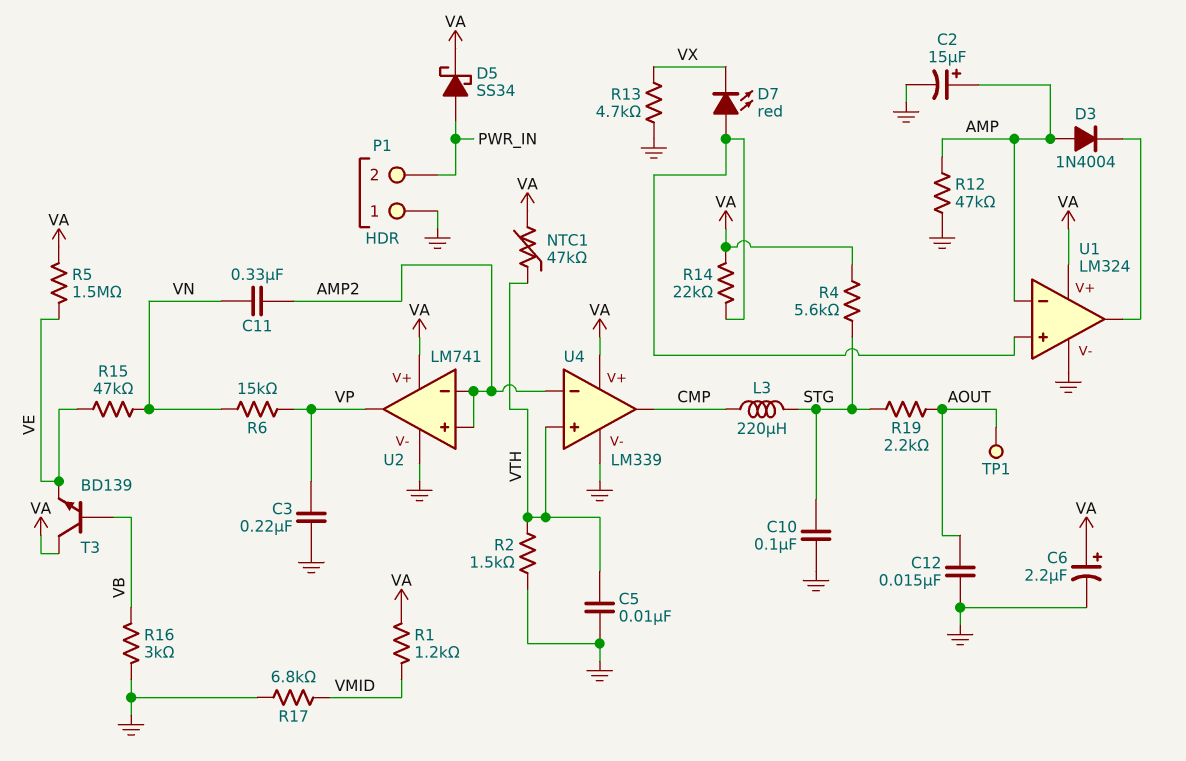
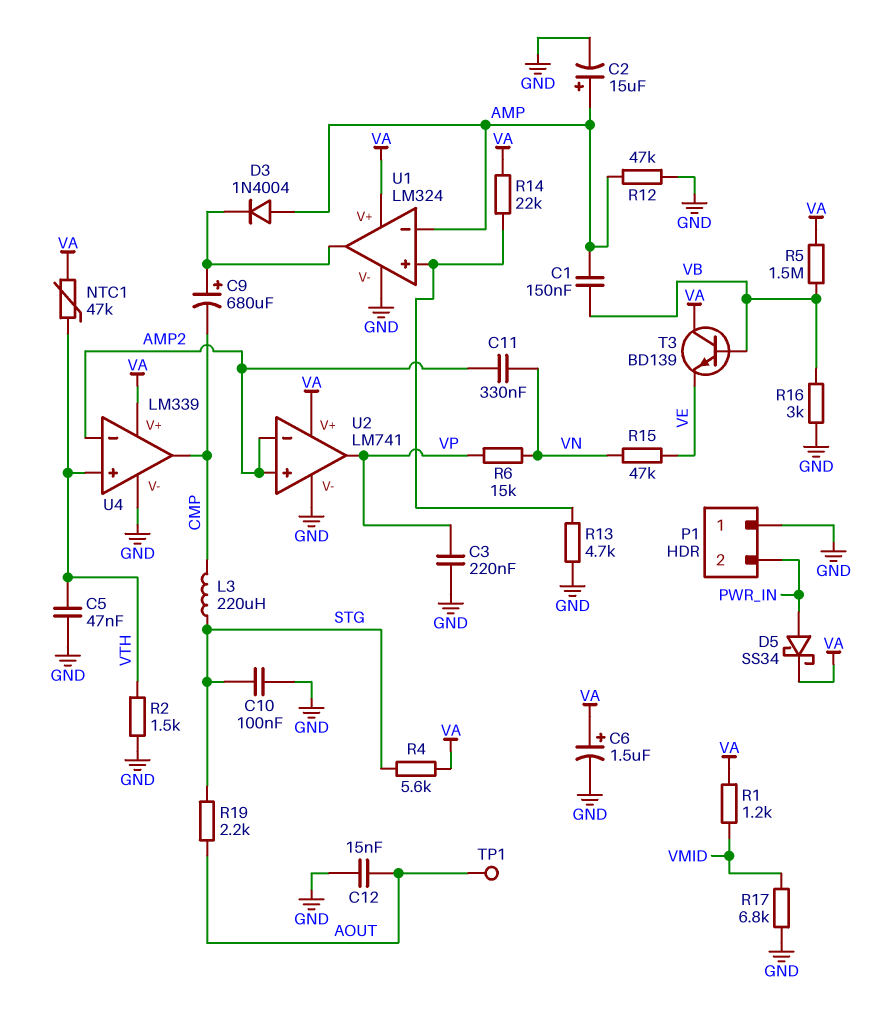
C1: none -> 150nF (AMP, VB)
C5: 10nF (GND, VTH) -> 47nF (GND, VTH)
C6: 2.2uF (plus VA, minus GND) -> 1.5uF (plus VA, minus GND)
C9: none -> 680uF (plus U1/out, minus CMP)
D7: LED red (A U1/in+, K VX) -> none
R5: 1.5M (VA, VE) -> 1.5M (VA, VB)
R13: 4.7k (GND, VX) -> 4.7k (GND, U1/in+)

